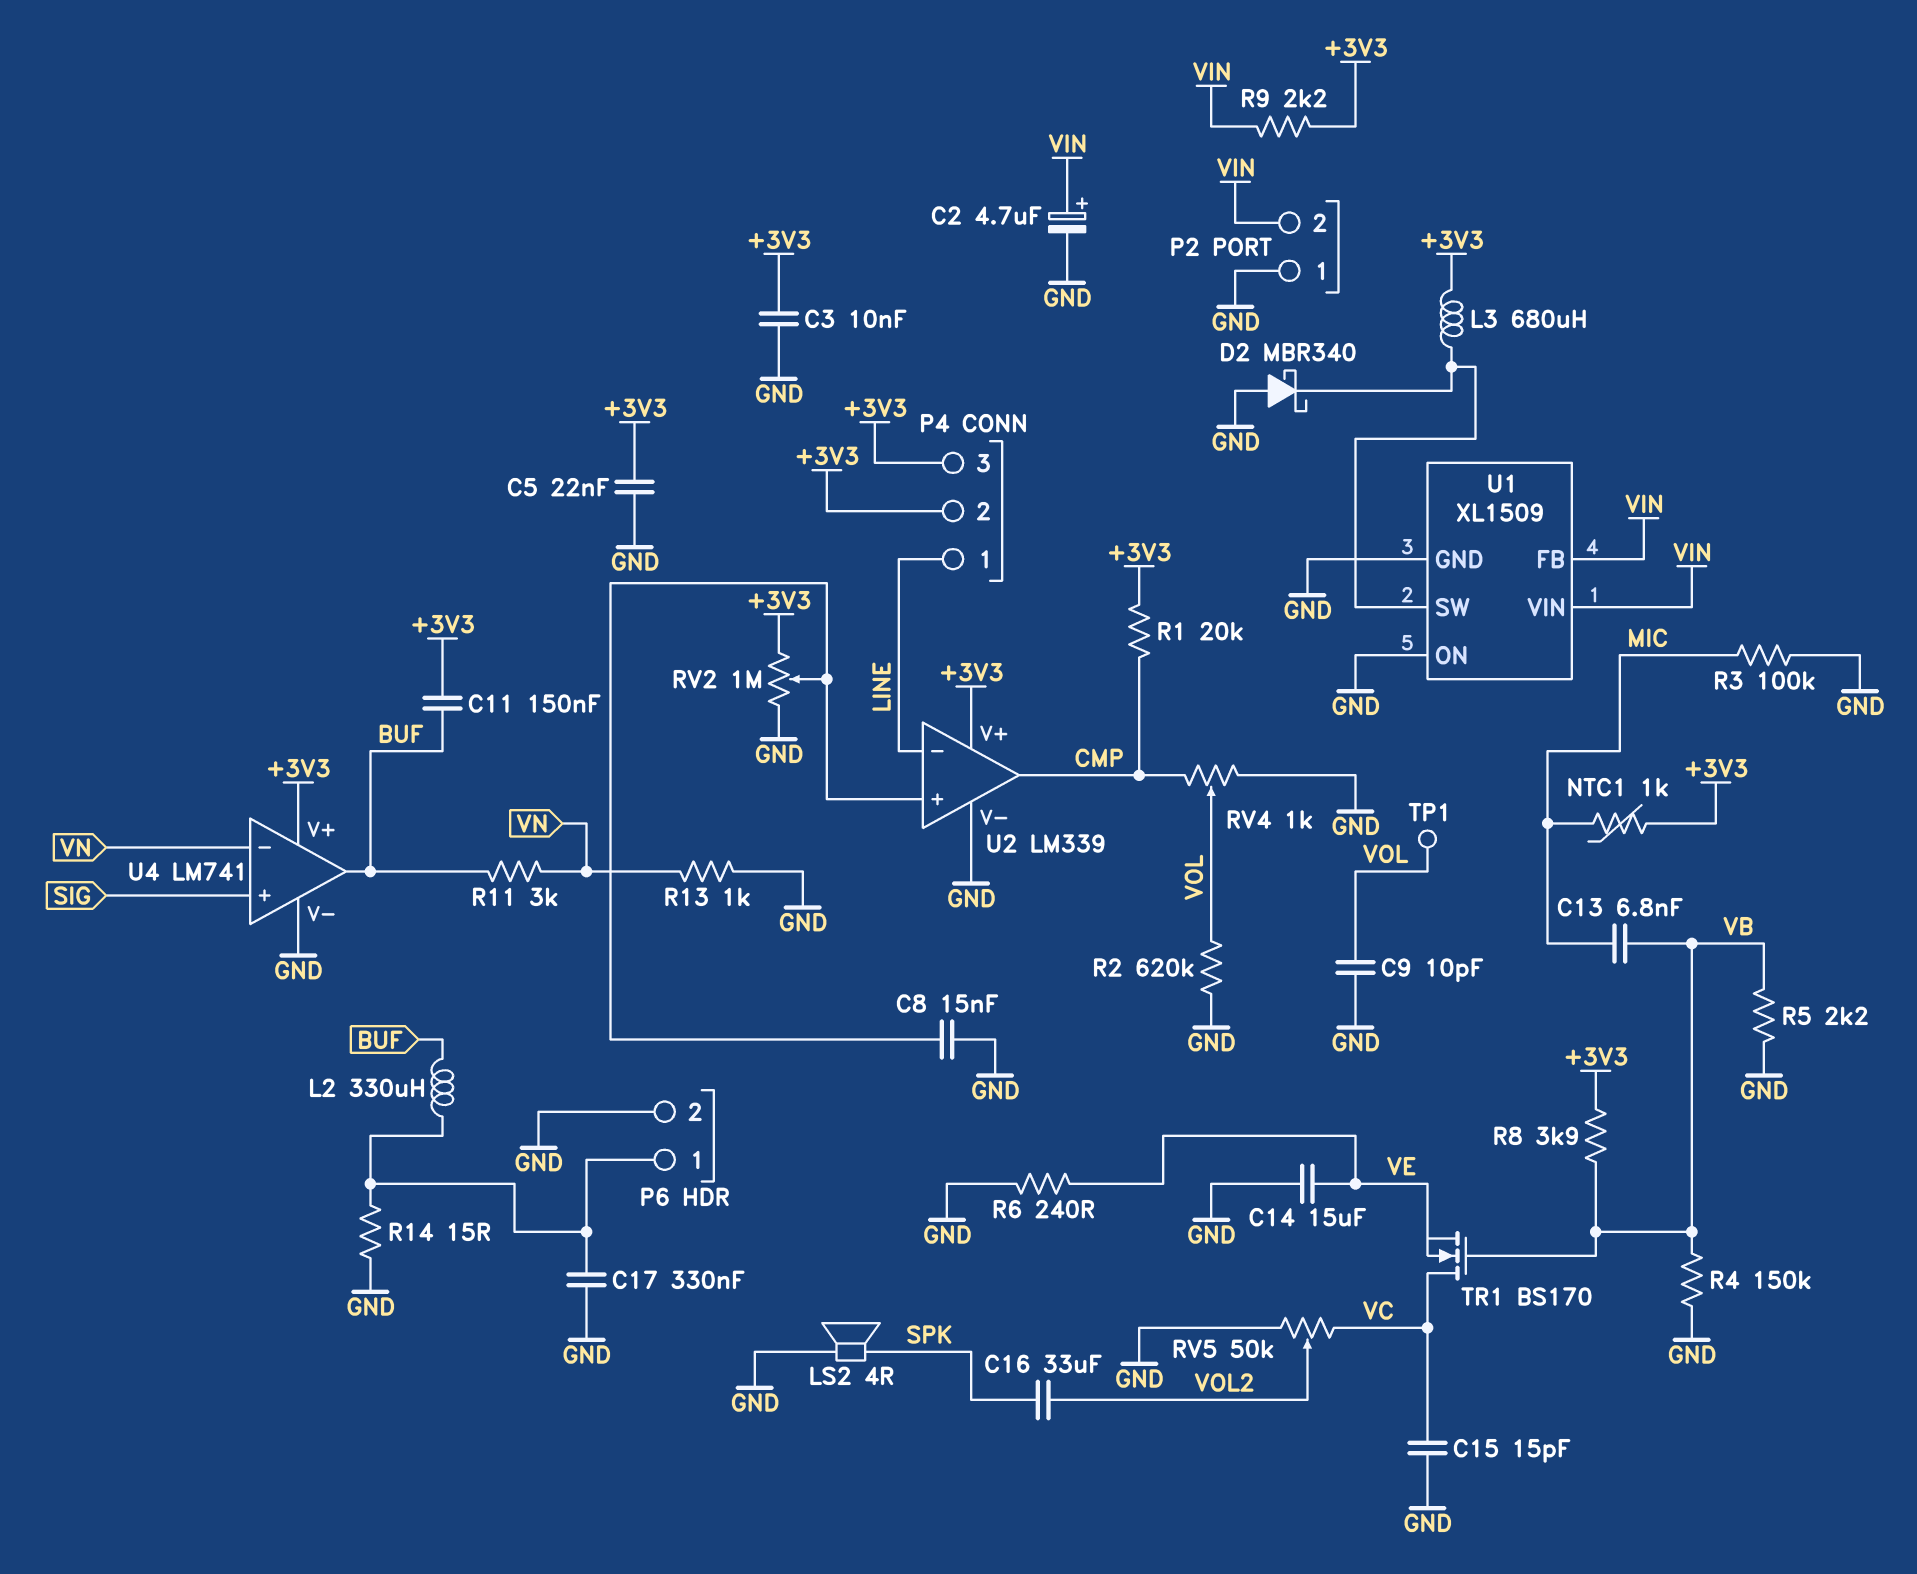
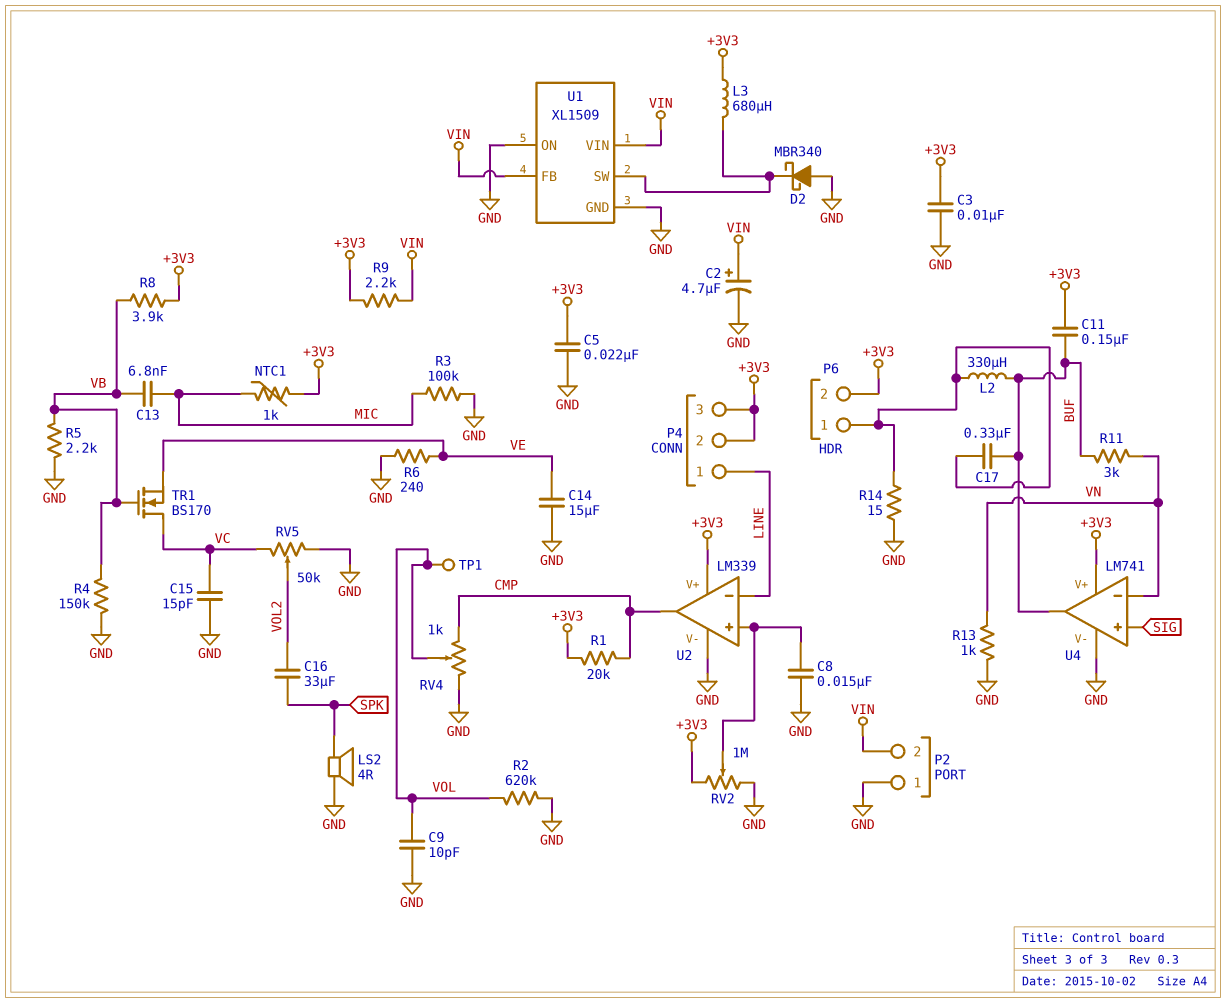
C17: 330nF (GND, P6/1) -> 330nF (BUF, P6/1)
P6 pin 2: GND -> +3V3

